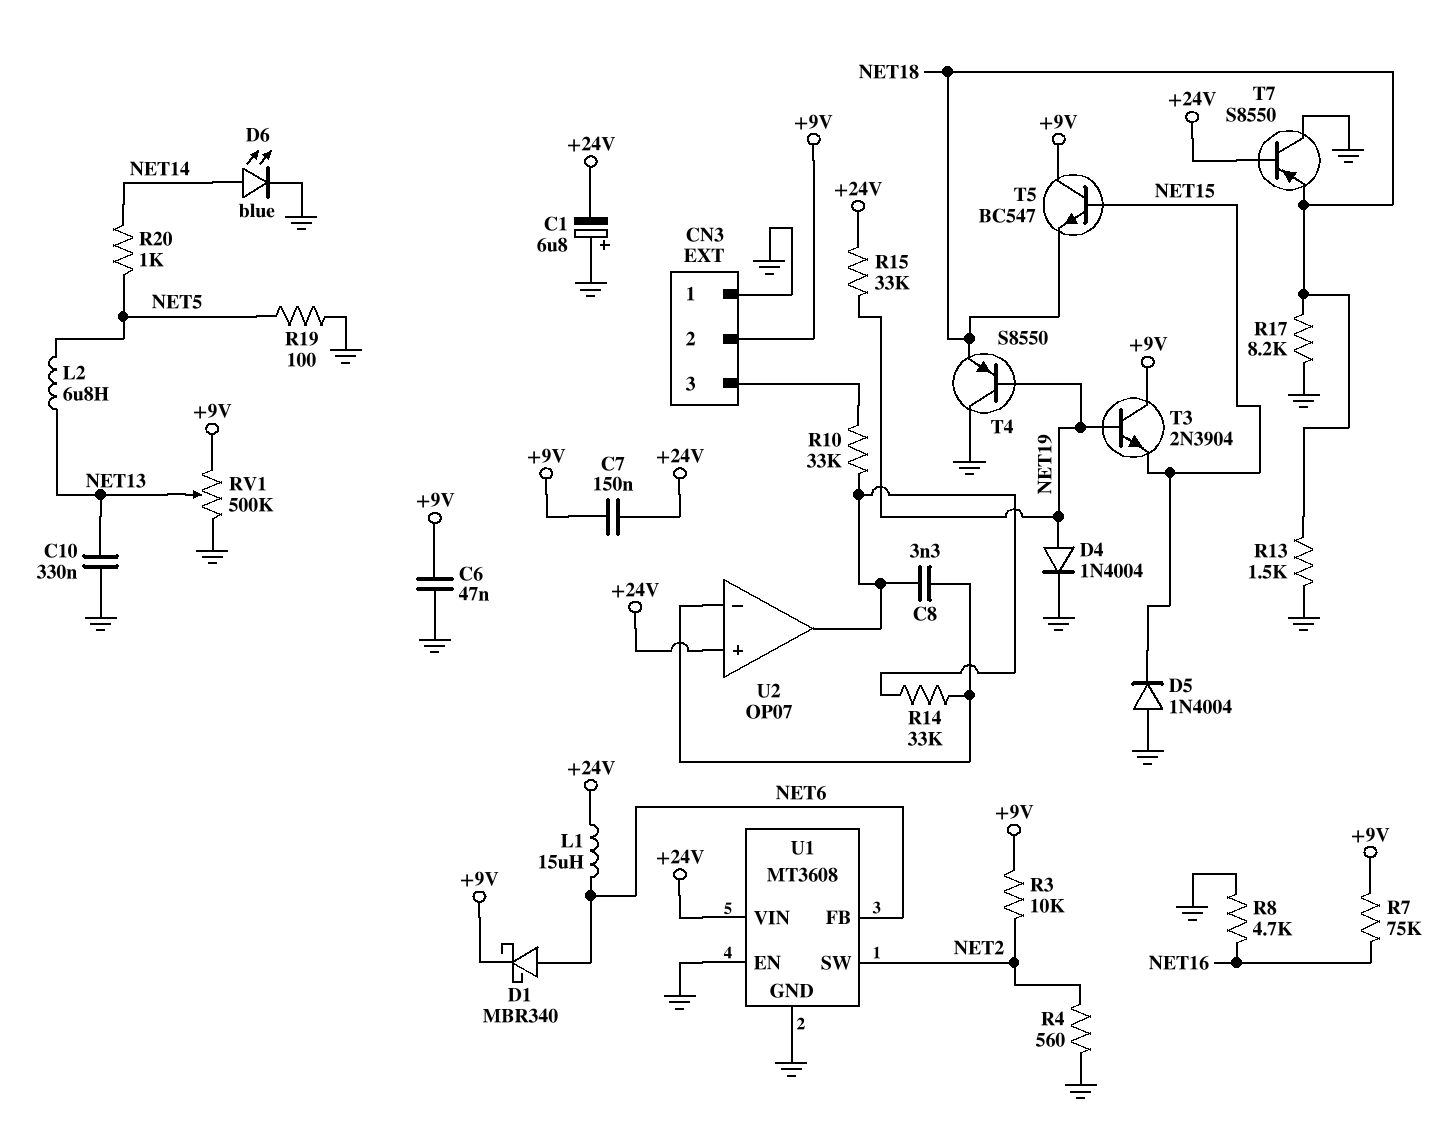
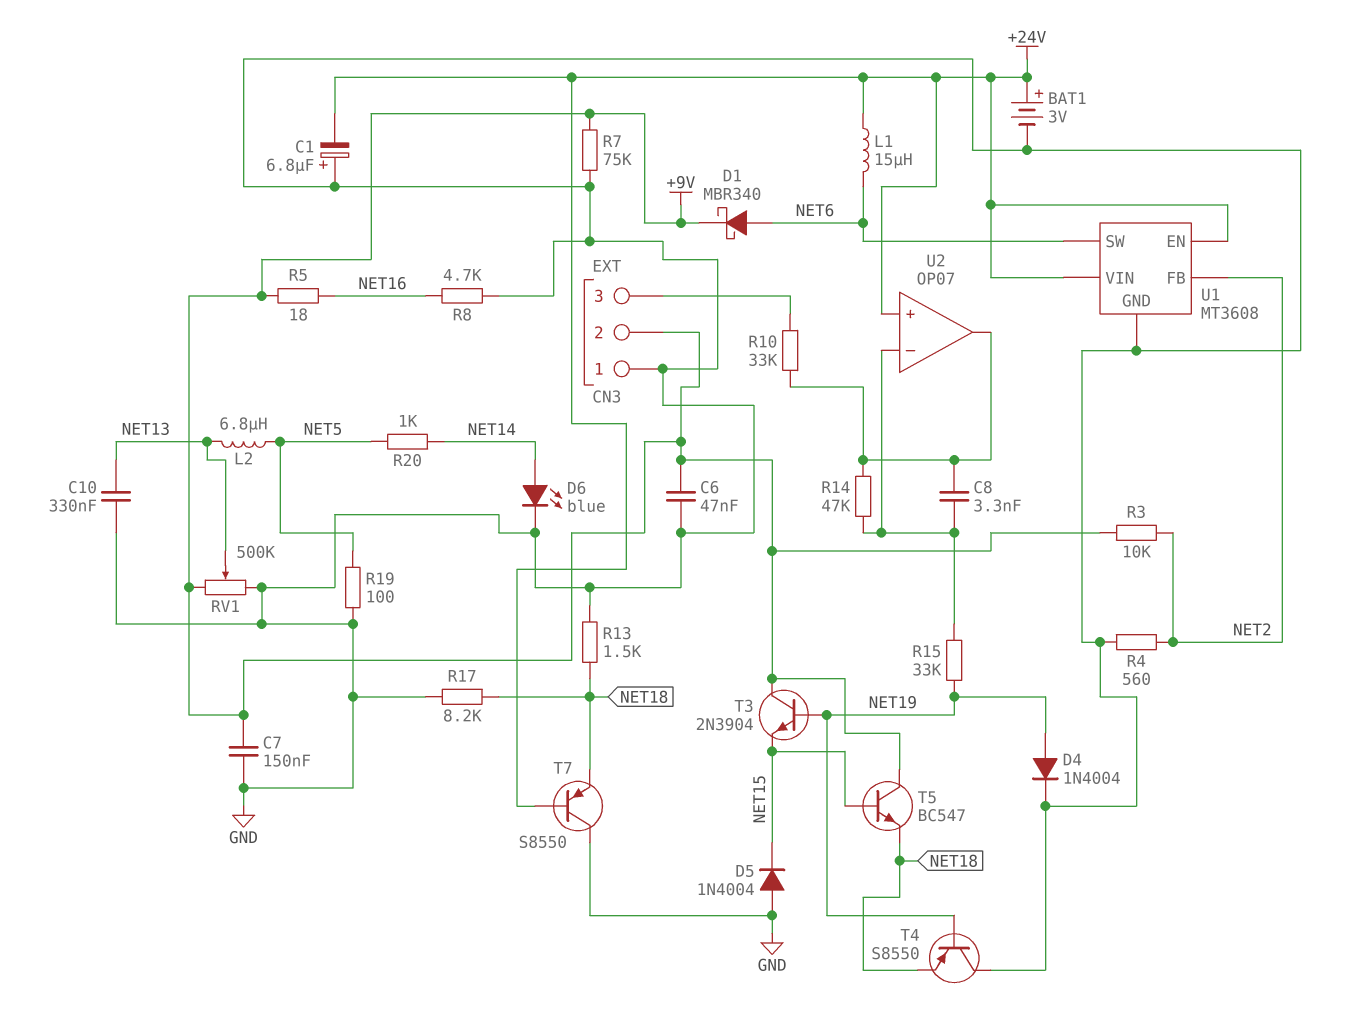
BAT1: none -> 3V (plus +24V, minus GND)
C7: 150nF (+9V, +24V) -> 150nF (+9V, GND)
R5: none -> 18 (+9V, NET16)
R7: 75k (+9V, NET16) -> 75k (+9V, GND)
R14: 33k (U2/in-, U2/out) -> 47k (U2/in-, U2/out)
R15: 33k (+24V, NET19) -> 33k (NET19, U2/in-)
U1 pin EN: GND -> +24V
U1 pin FB: NET6 -> NET2
U1 pin SW: NET2 -> NET6

